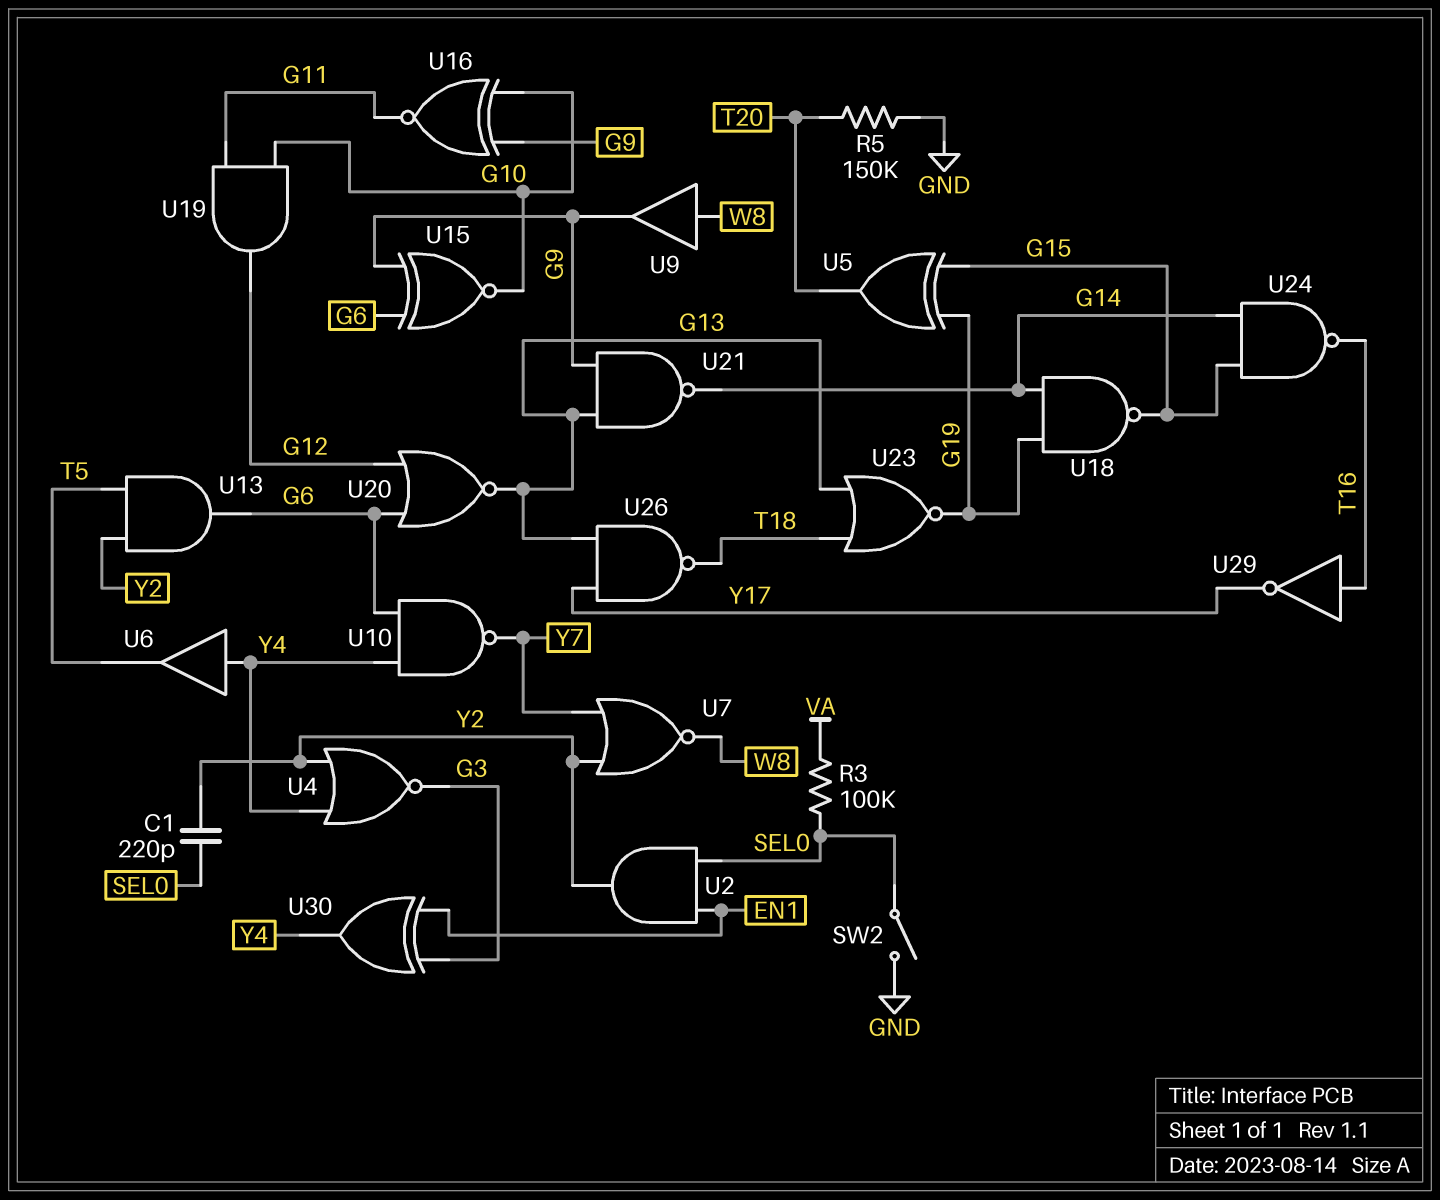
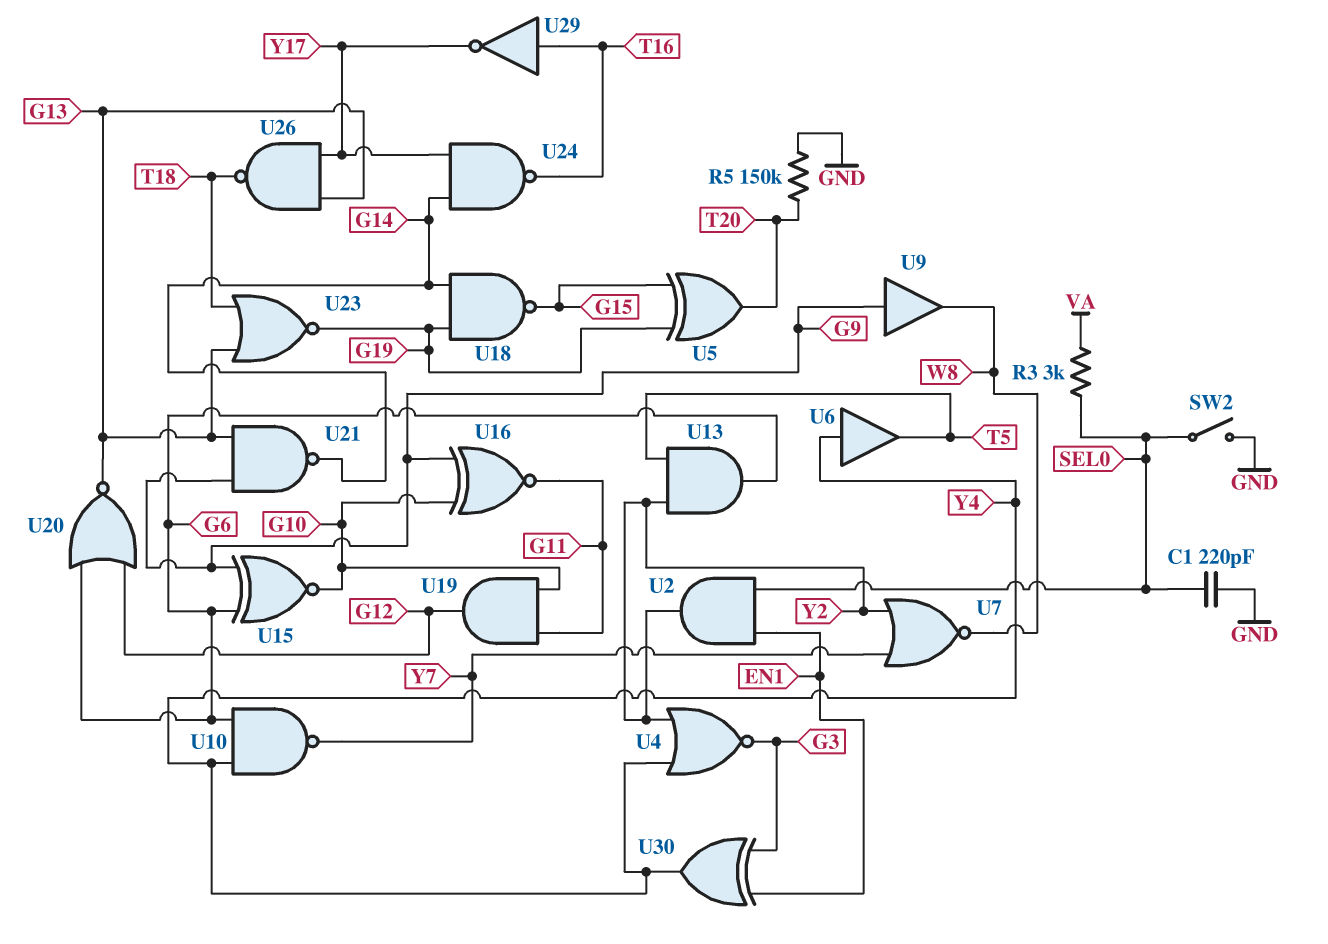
C1: 220pF (SEL0, Y2) -> 220pF (GND, SEL0)
R3: 100k (SEL0, VA) -> 3k (SEL0, VA)
U9: buffer (in W8, out G9) -> buffer (in G9, out W8)
U24: NAND (in G14, in G15, out T16) -> NAND (in G14, in Y17, out T16)

